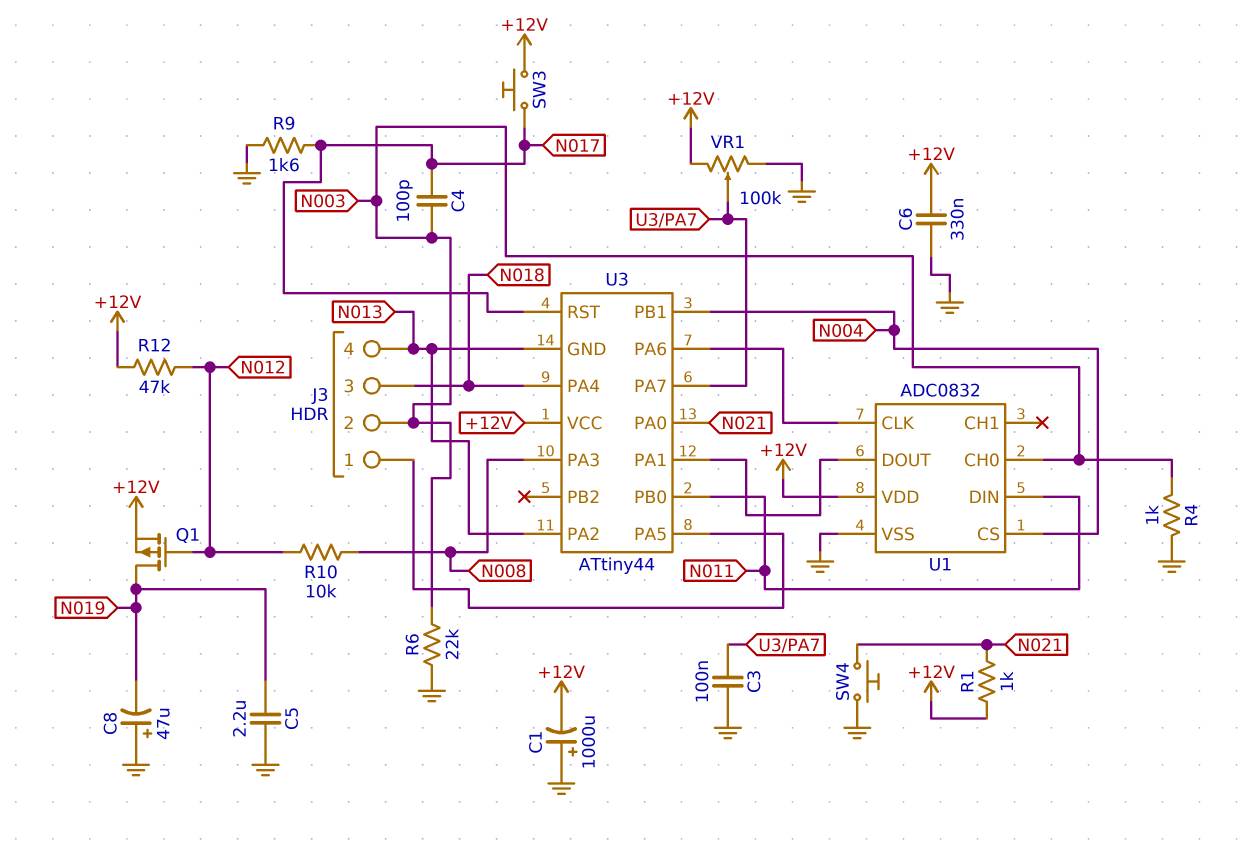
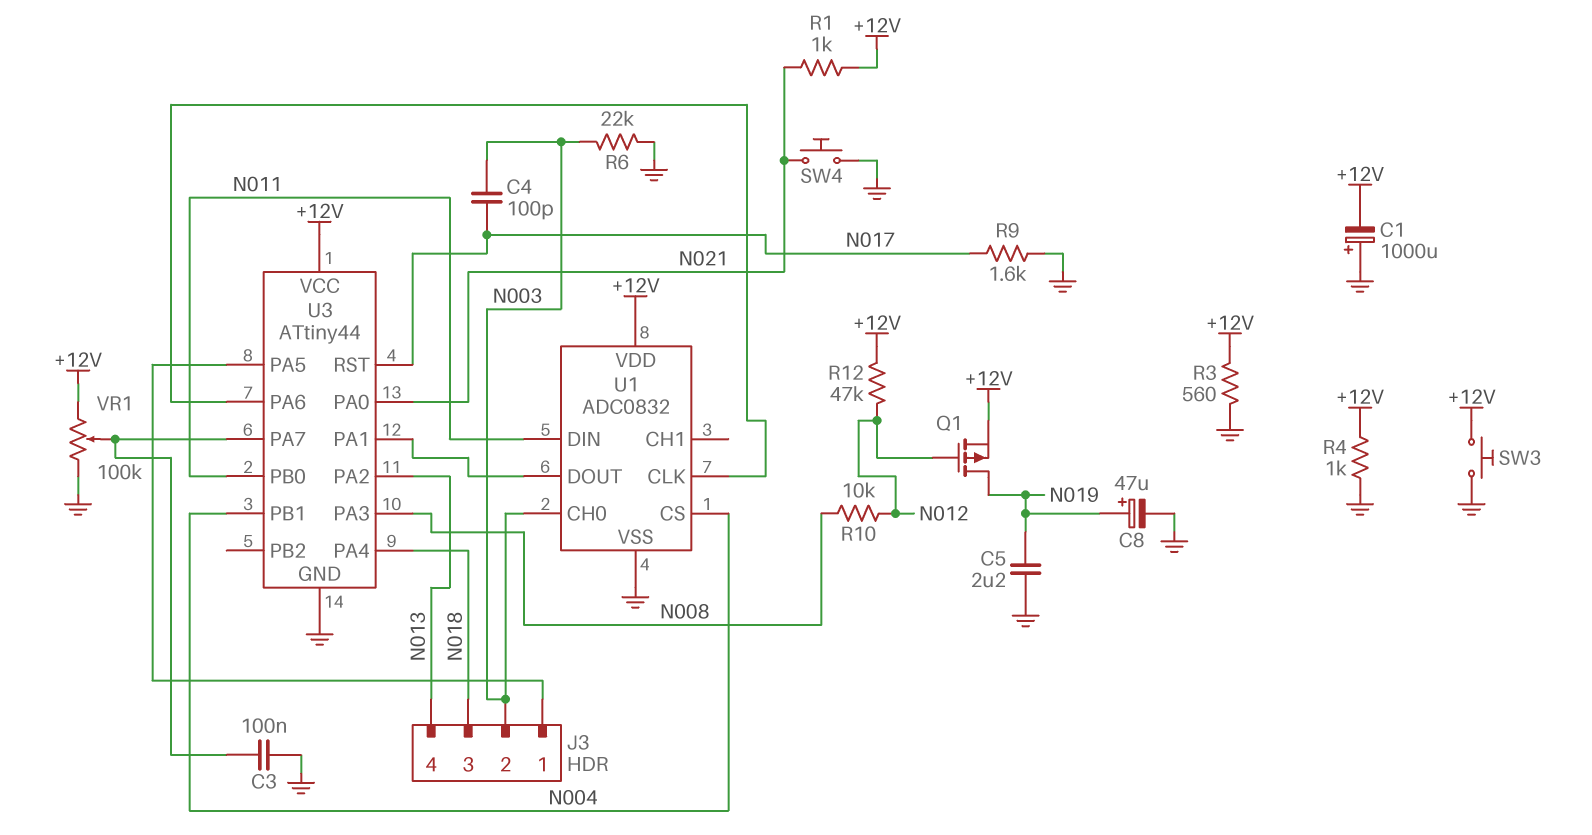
C6: 330nF (+12V, GND) -> none
C8: 47uF (plus GND, minus N019) -> 47uF (plus N019, minus GND)
R3: none -> 560 (+12V, GND)
R4: 1k (GND, N003) -> 1k (+12V, GND)
SW3: button (+12V, N017) -> button (+12V, GND)
U3 pin GND: N013 -> GND

